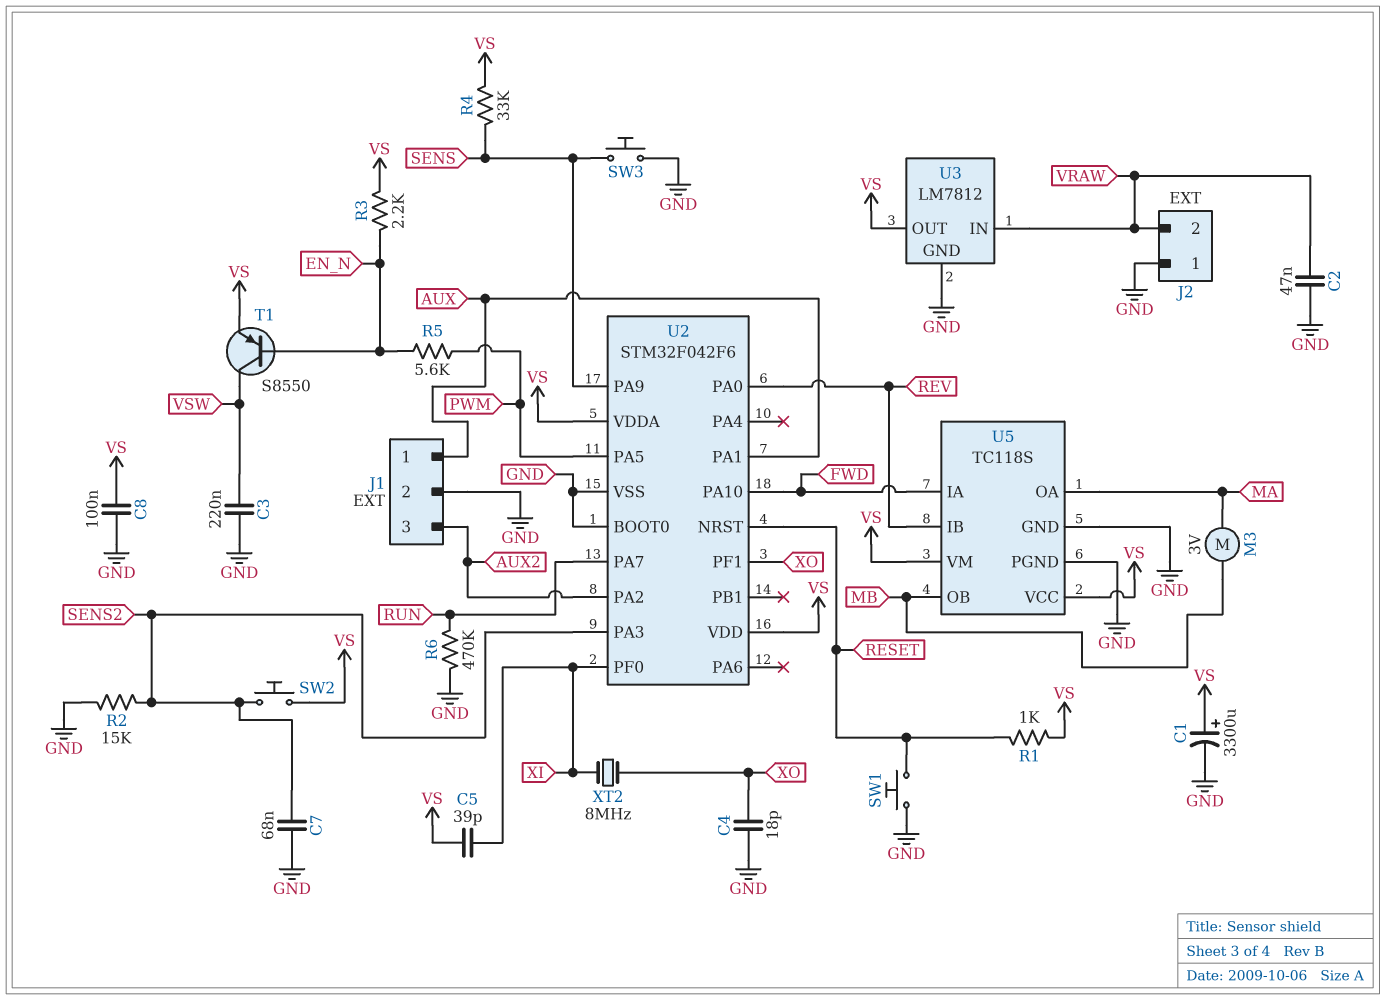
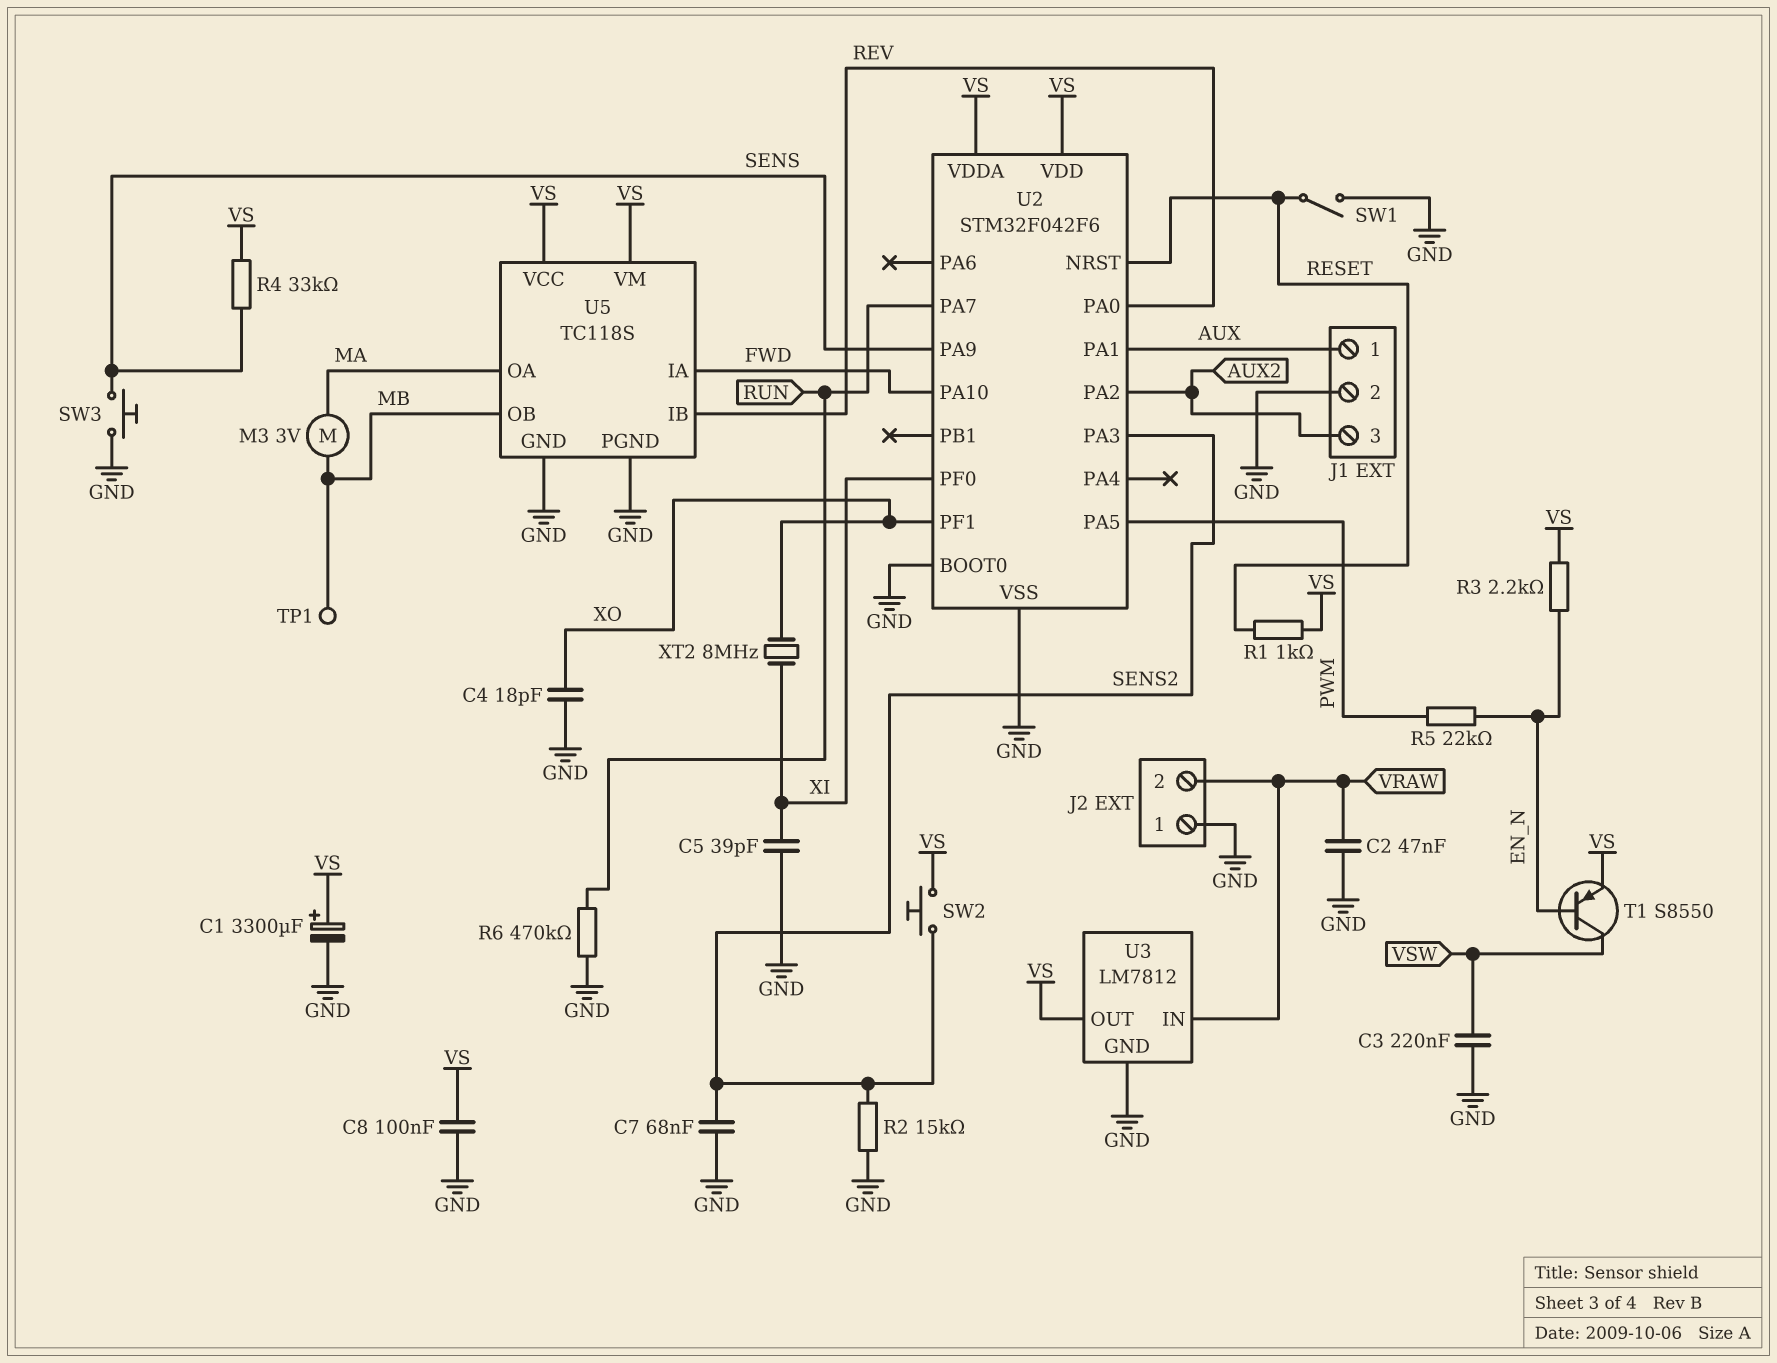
C5: 39pF (VS, XI) -> 39pF (GND, XI)
R5: 5.6k (EN_N, PWM) -> 22k (EN_N, PWM)
SW1: button (GND, RESET) -> switch (GND, RESET)
TP1: none -> test point (MB)

